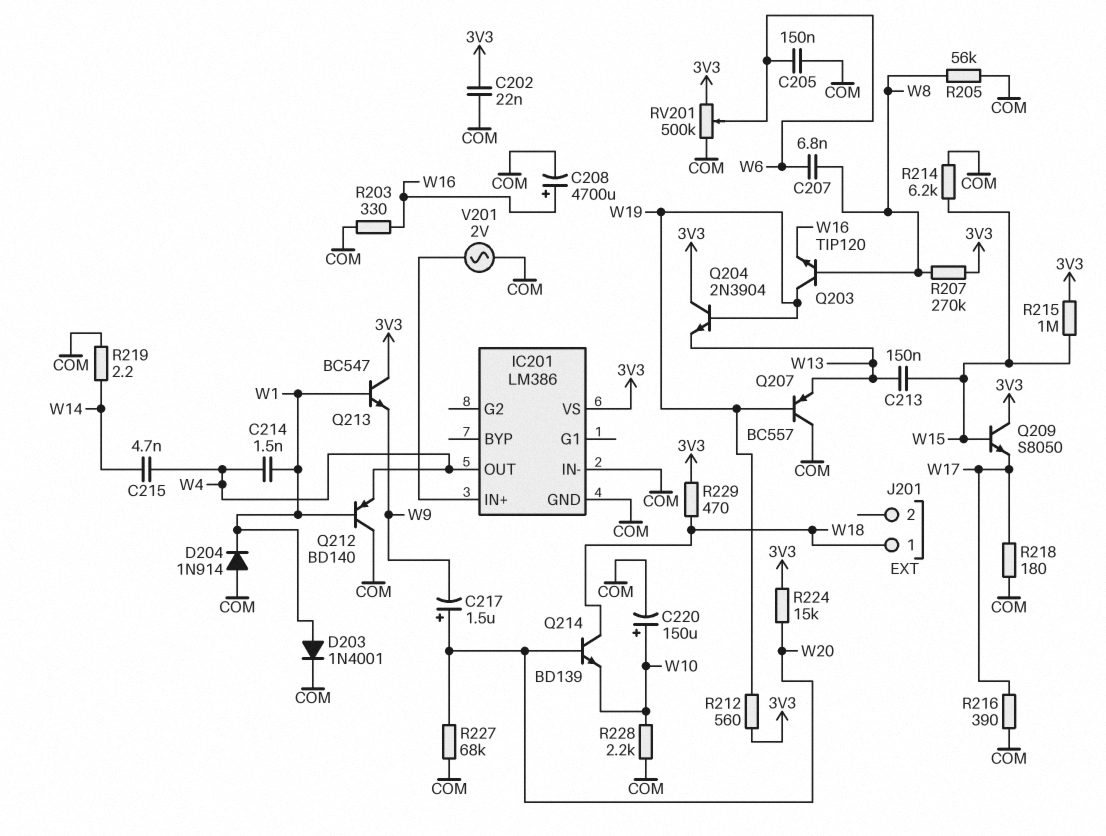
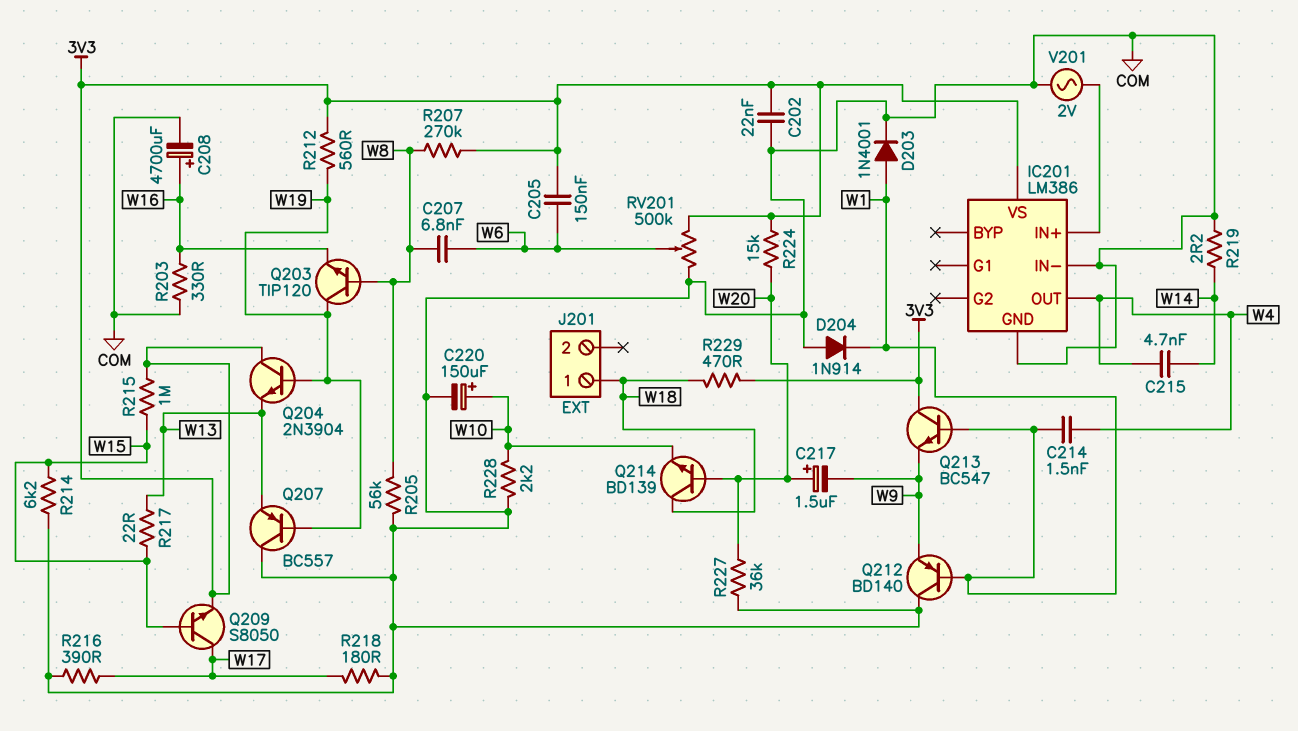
C205: 150nF (COM, W6) -> 150nF (3V3, W6)
C213: 150nF (W13, W15) -> none
Q209: NPN S8050 (B W15, C 3V3, E W17) -> NPN S8050 (B W15, C W17, E 3V3)
Q212: PNP BD140 (B W1, C COM, E W4) -> PNP BD140 (B W1, C COM, E W9)
R217: none -> 22 (W13, W15)
R227: 68k (COM, W20) -> 36k (COM, W20)

